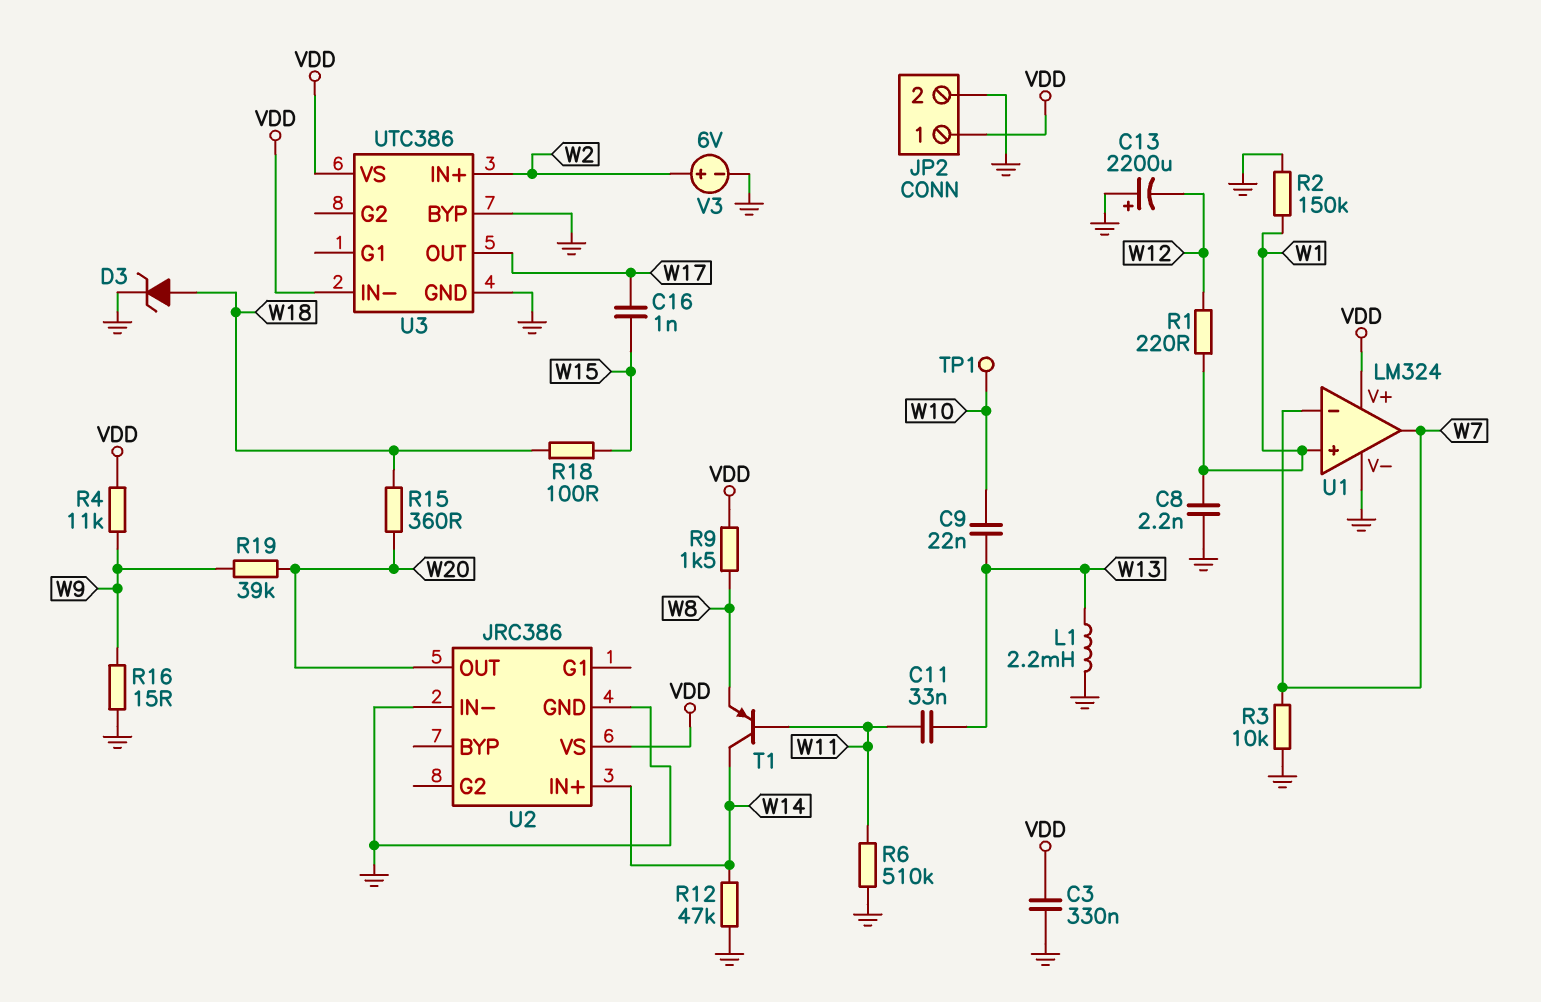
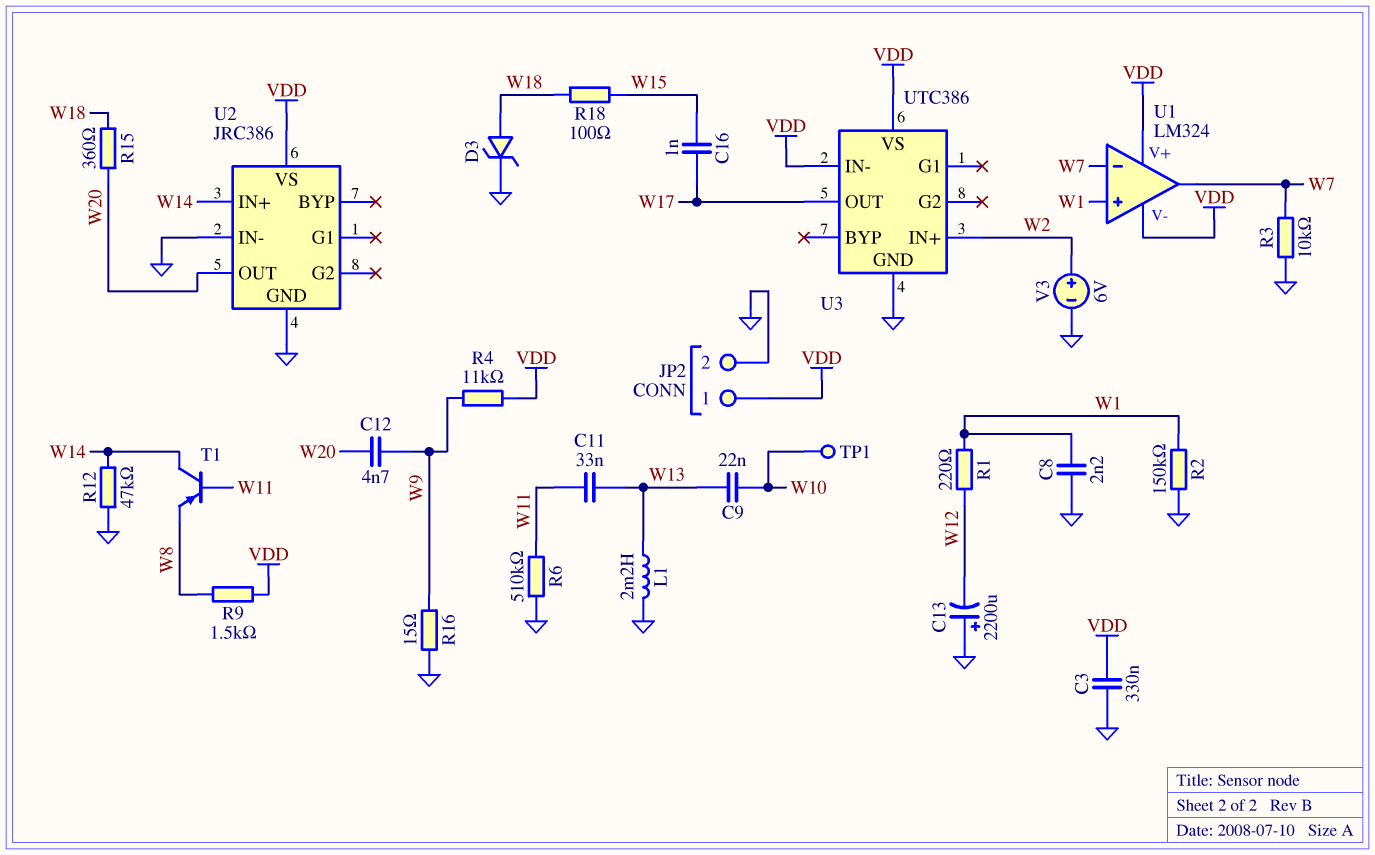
C12: none -> 4.7nF (W9, W20)
R19: 39k (W9, W20) -> none
U1 pin V-: GND -> VDD
U3 pin BYP: GND -> none

